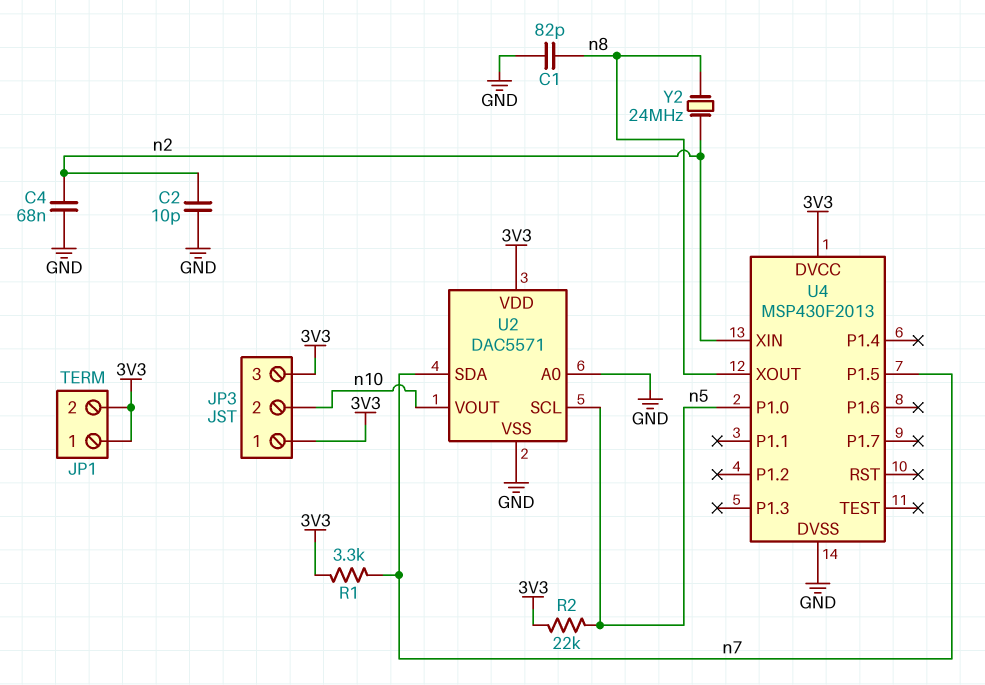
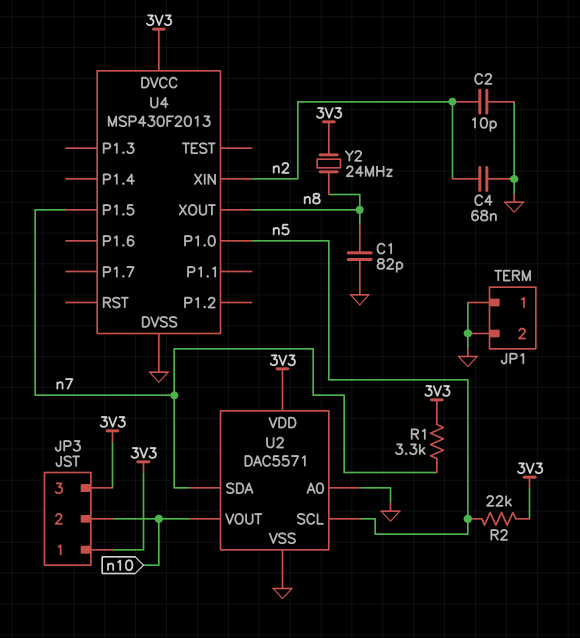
JP1 pin 1: 3V3 -> GND
JP1 pin 2: 3V3 -> GND
Y2: 24MHz (n2, n8) -> 24MHz (3V3, n8)

